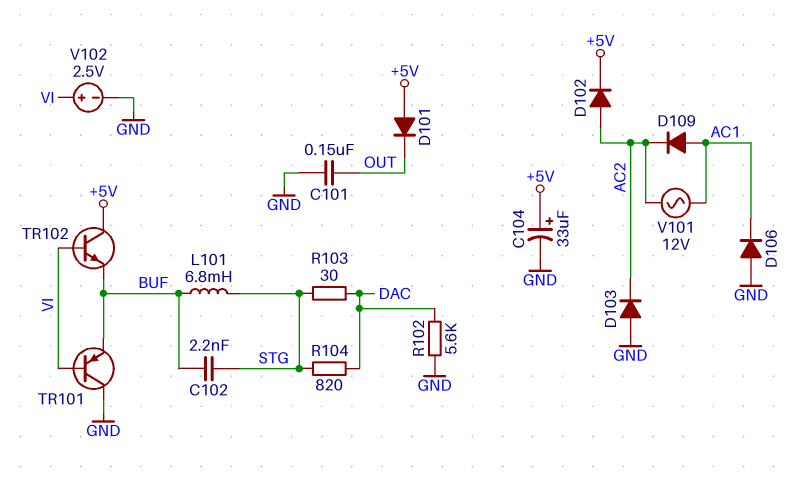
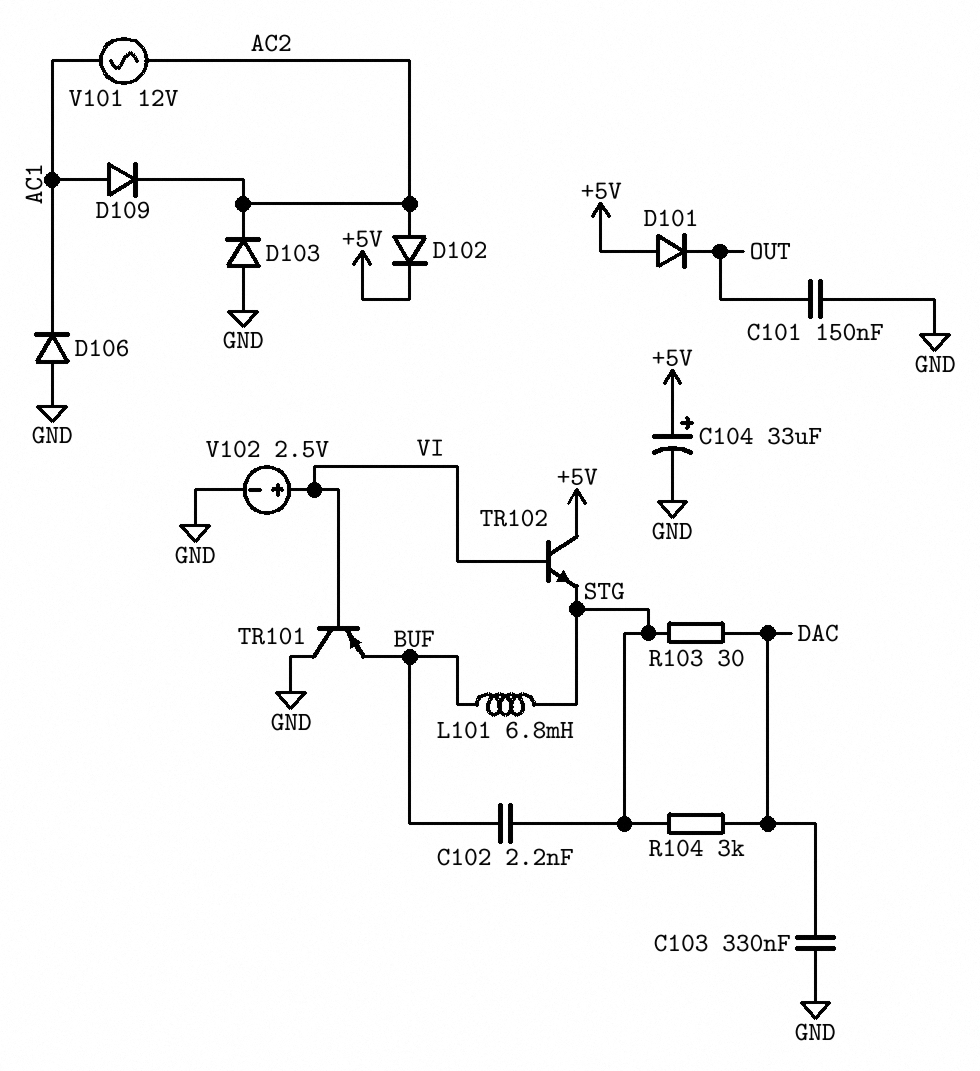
C103: none -> 330nF (DAC, GND)
R102: 5.6k (DAC, GND) -> none
R104: 820 (DAC, STG) -> 3k (DAC, STG)
TR102: NPN (B VI, C +5V, E BUF) -> NPN (B VI, C +5V, E STG)

